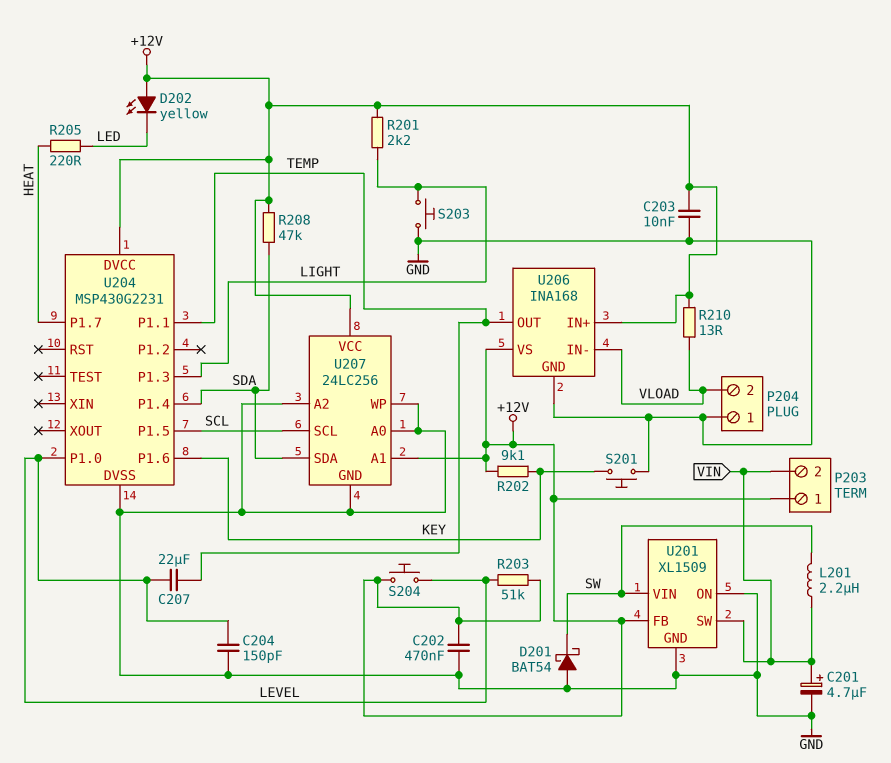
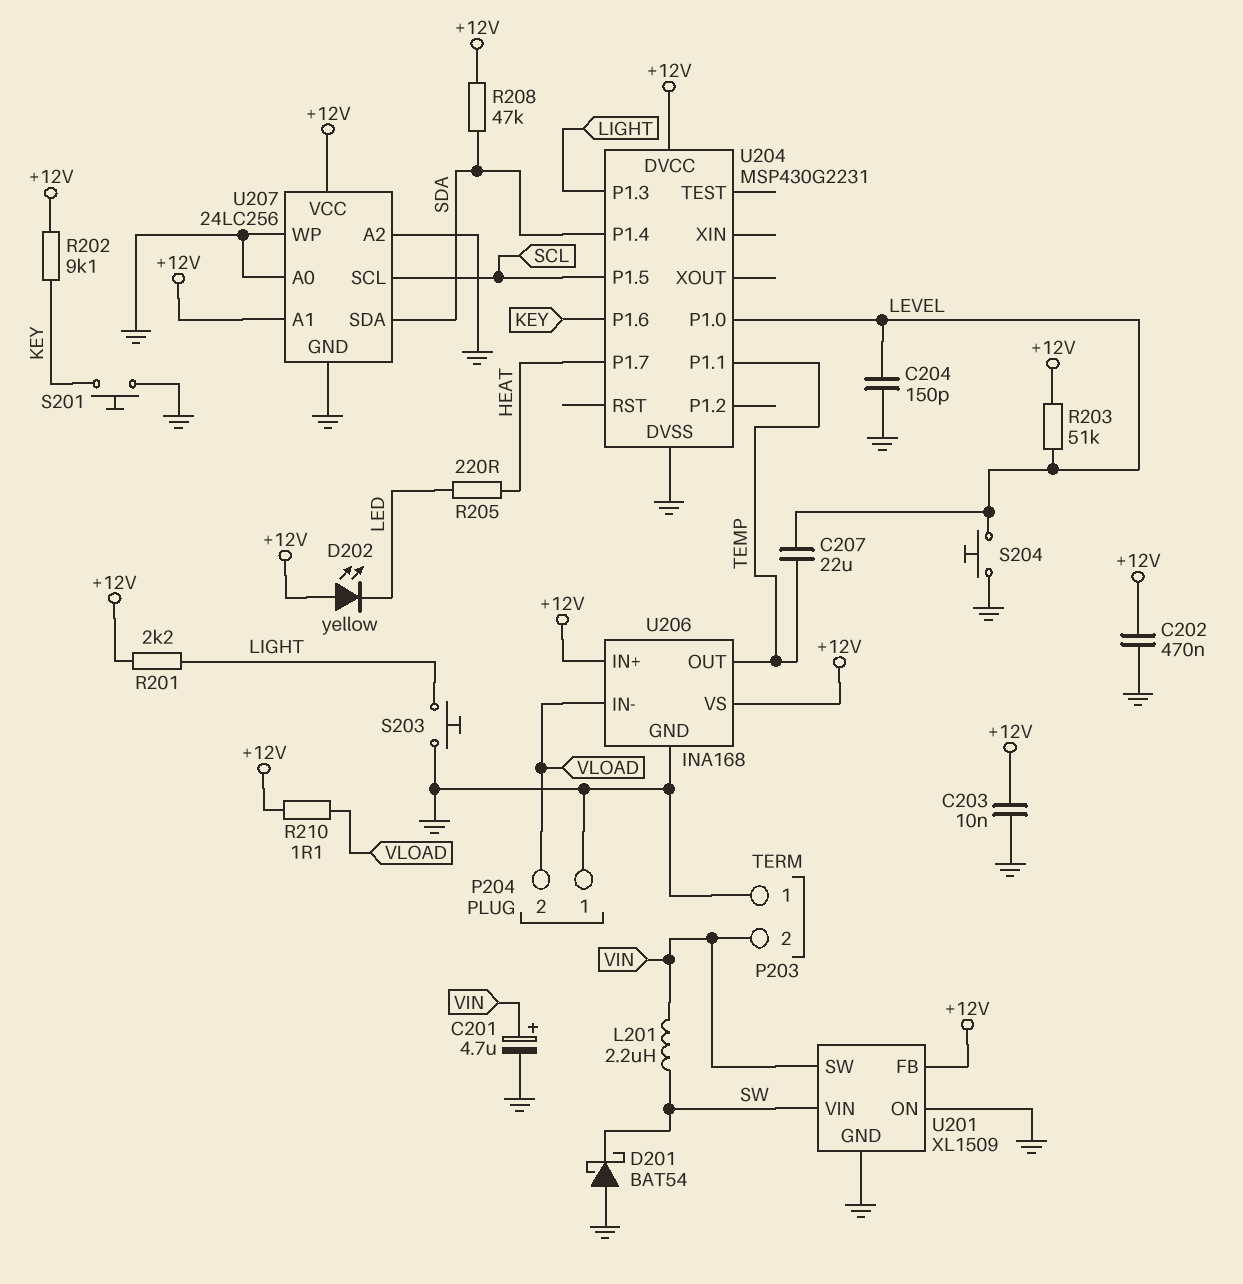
P203 pin 1: +12V -> GND
R210: 13 (+12V, VLOAD) -> 1.1 (+12V, VLOAD)
S204: button (+12V, LEVEL) -> button (GND, LEVEL)

